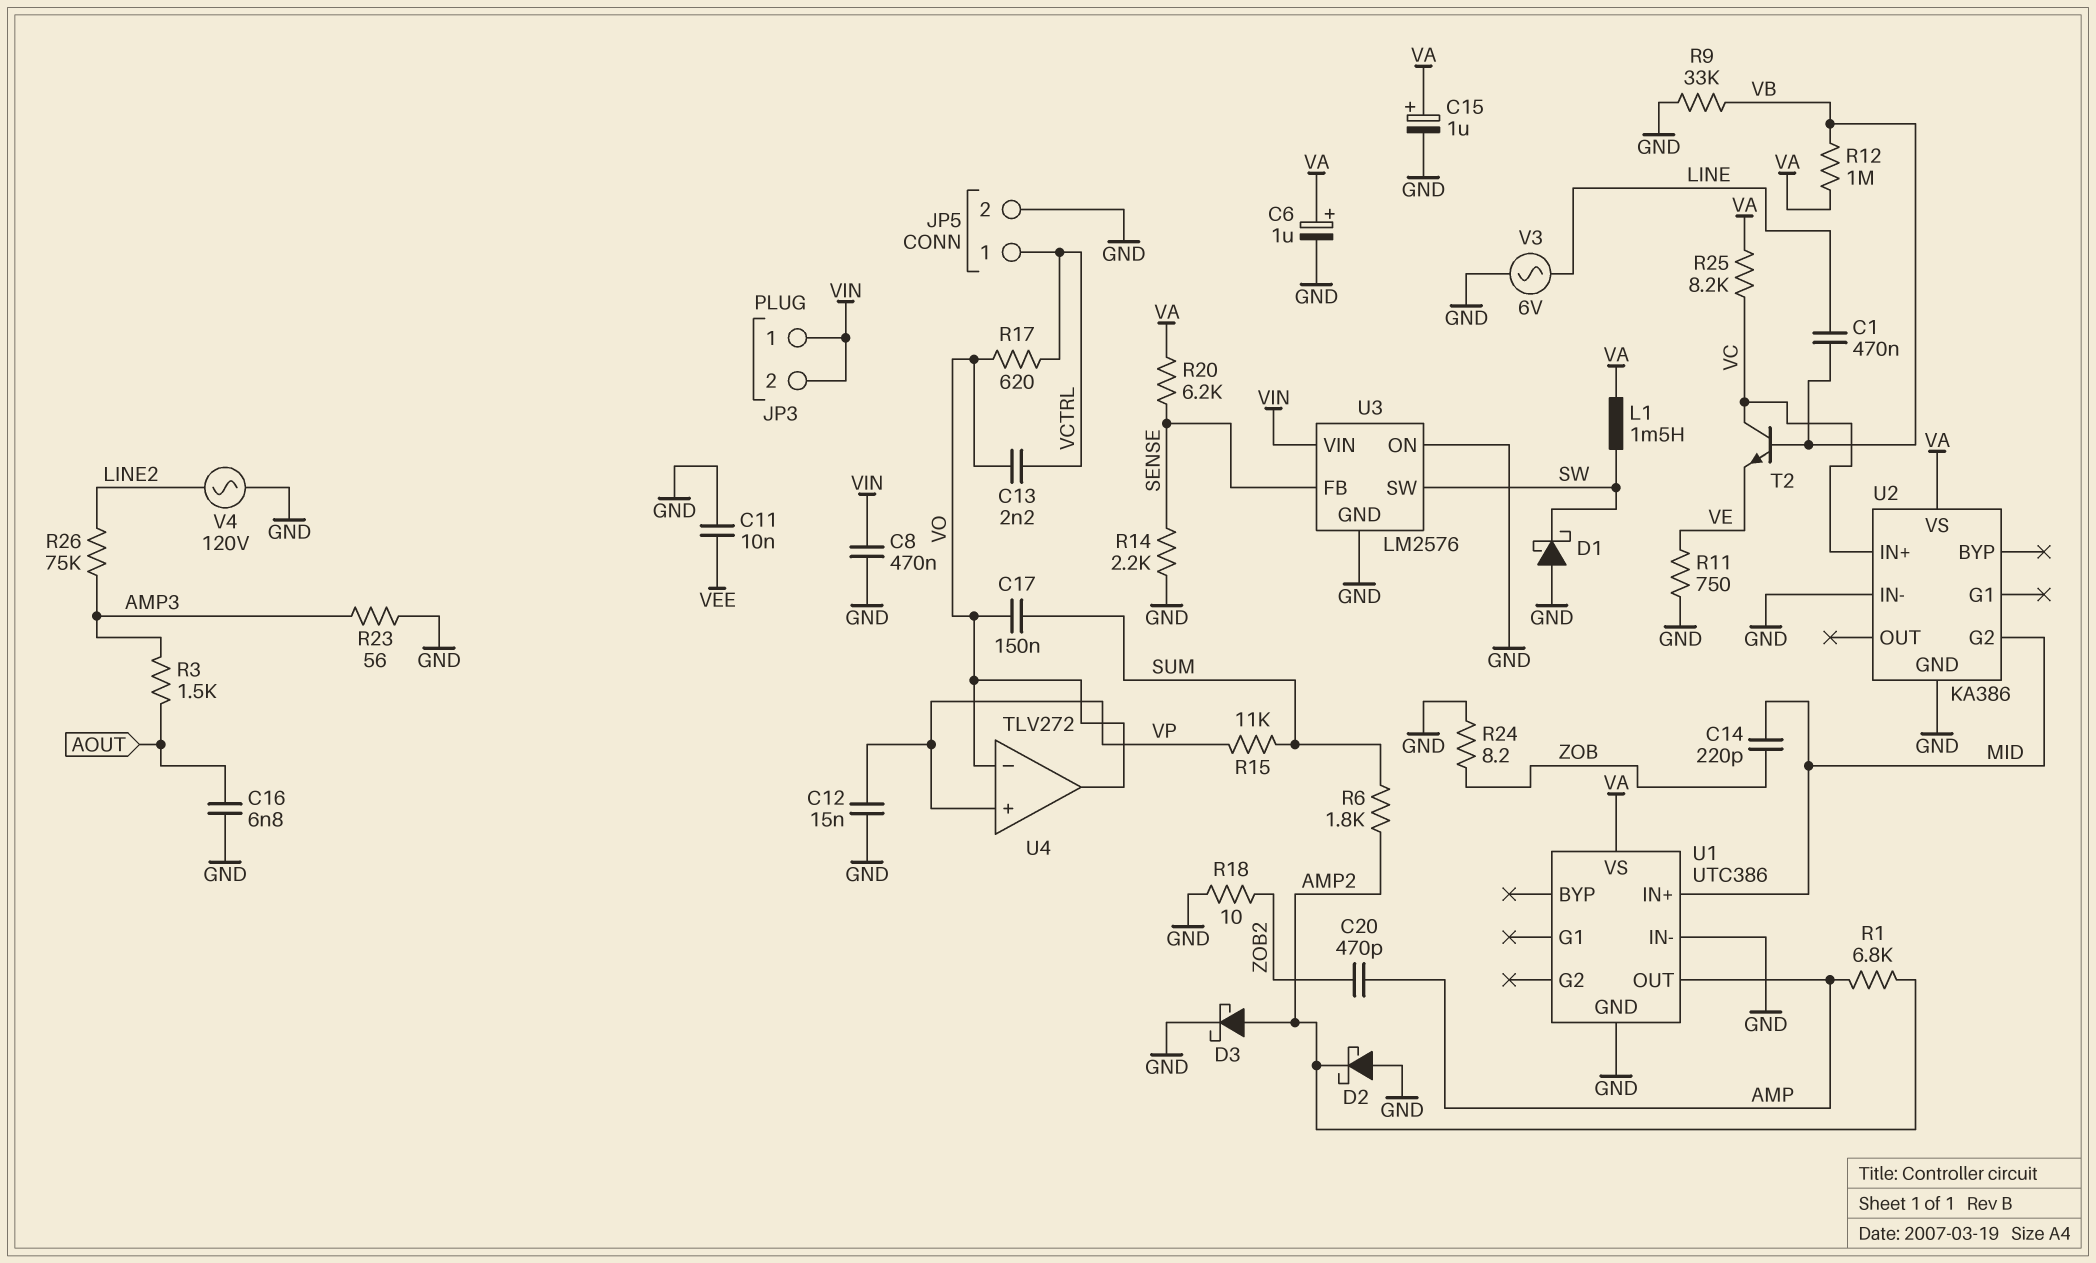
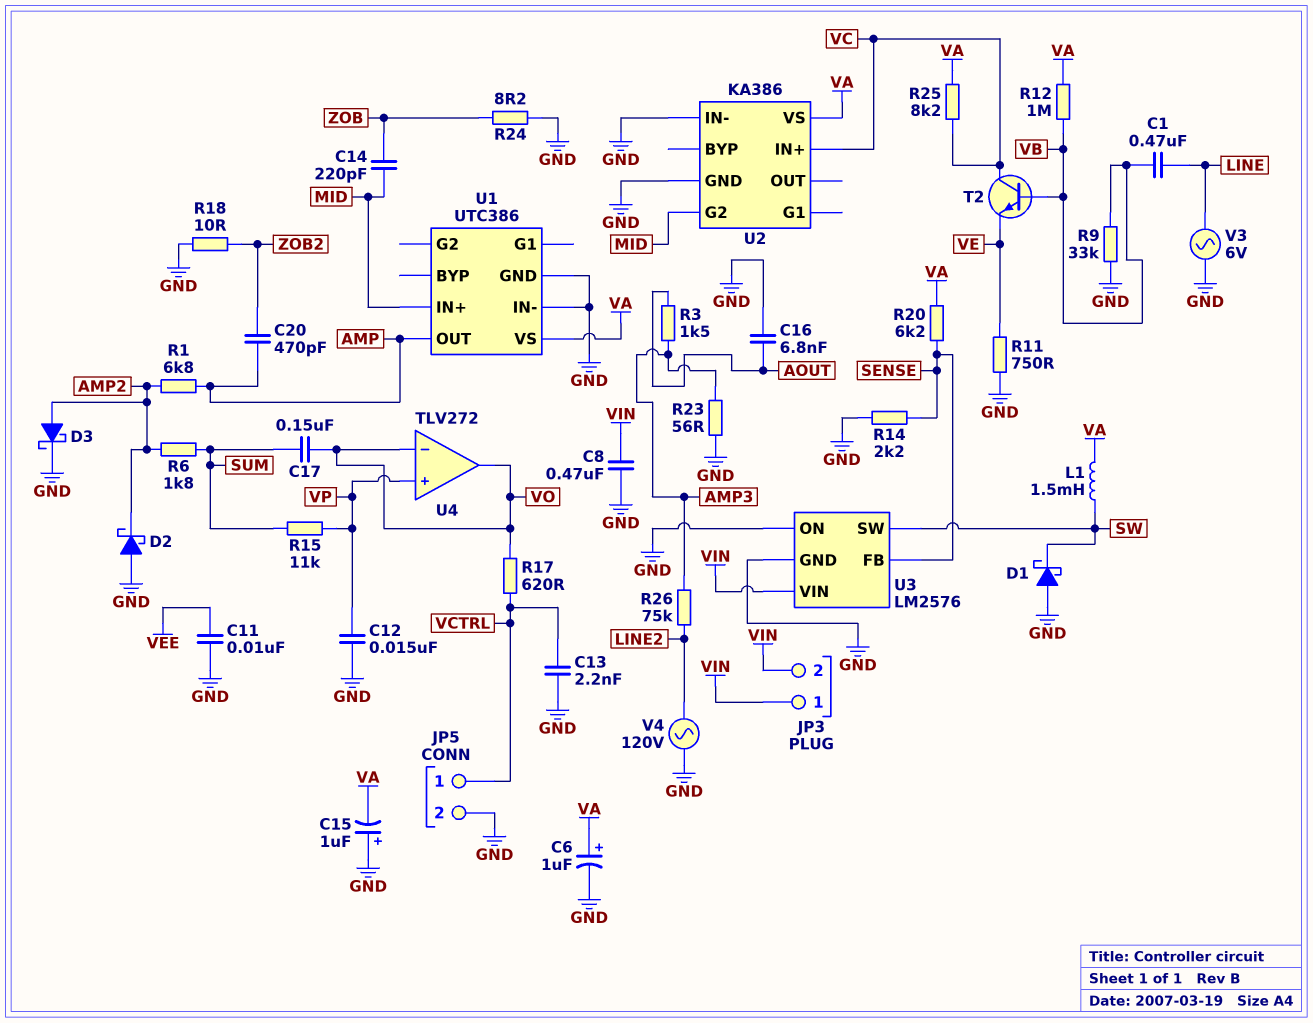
C13: 2.2nF (VCTRL, VO) -> 2.2nF (GND, VCTRL)
C15: 1uF (plus VA, minus GND) -> 1uF (plus GND, minus VA)

